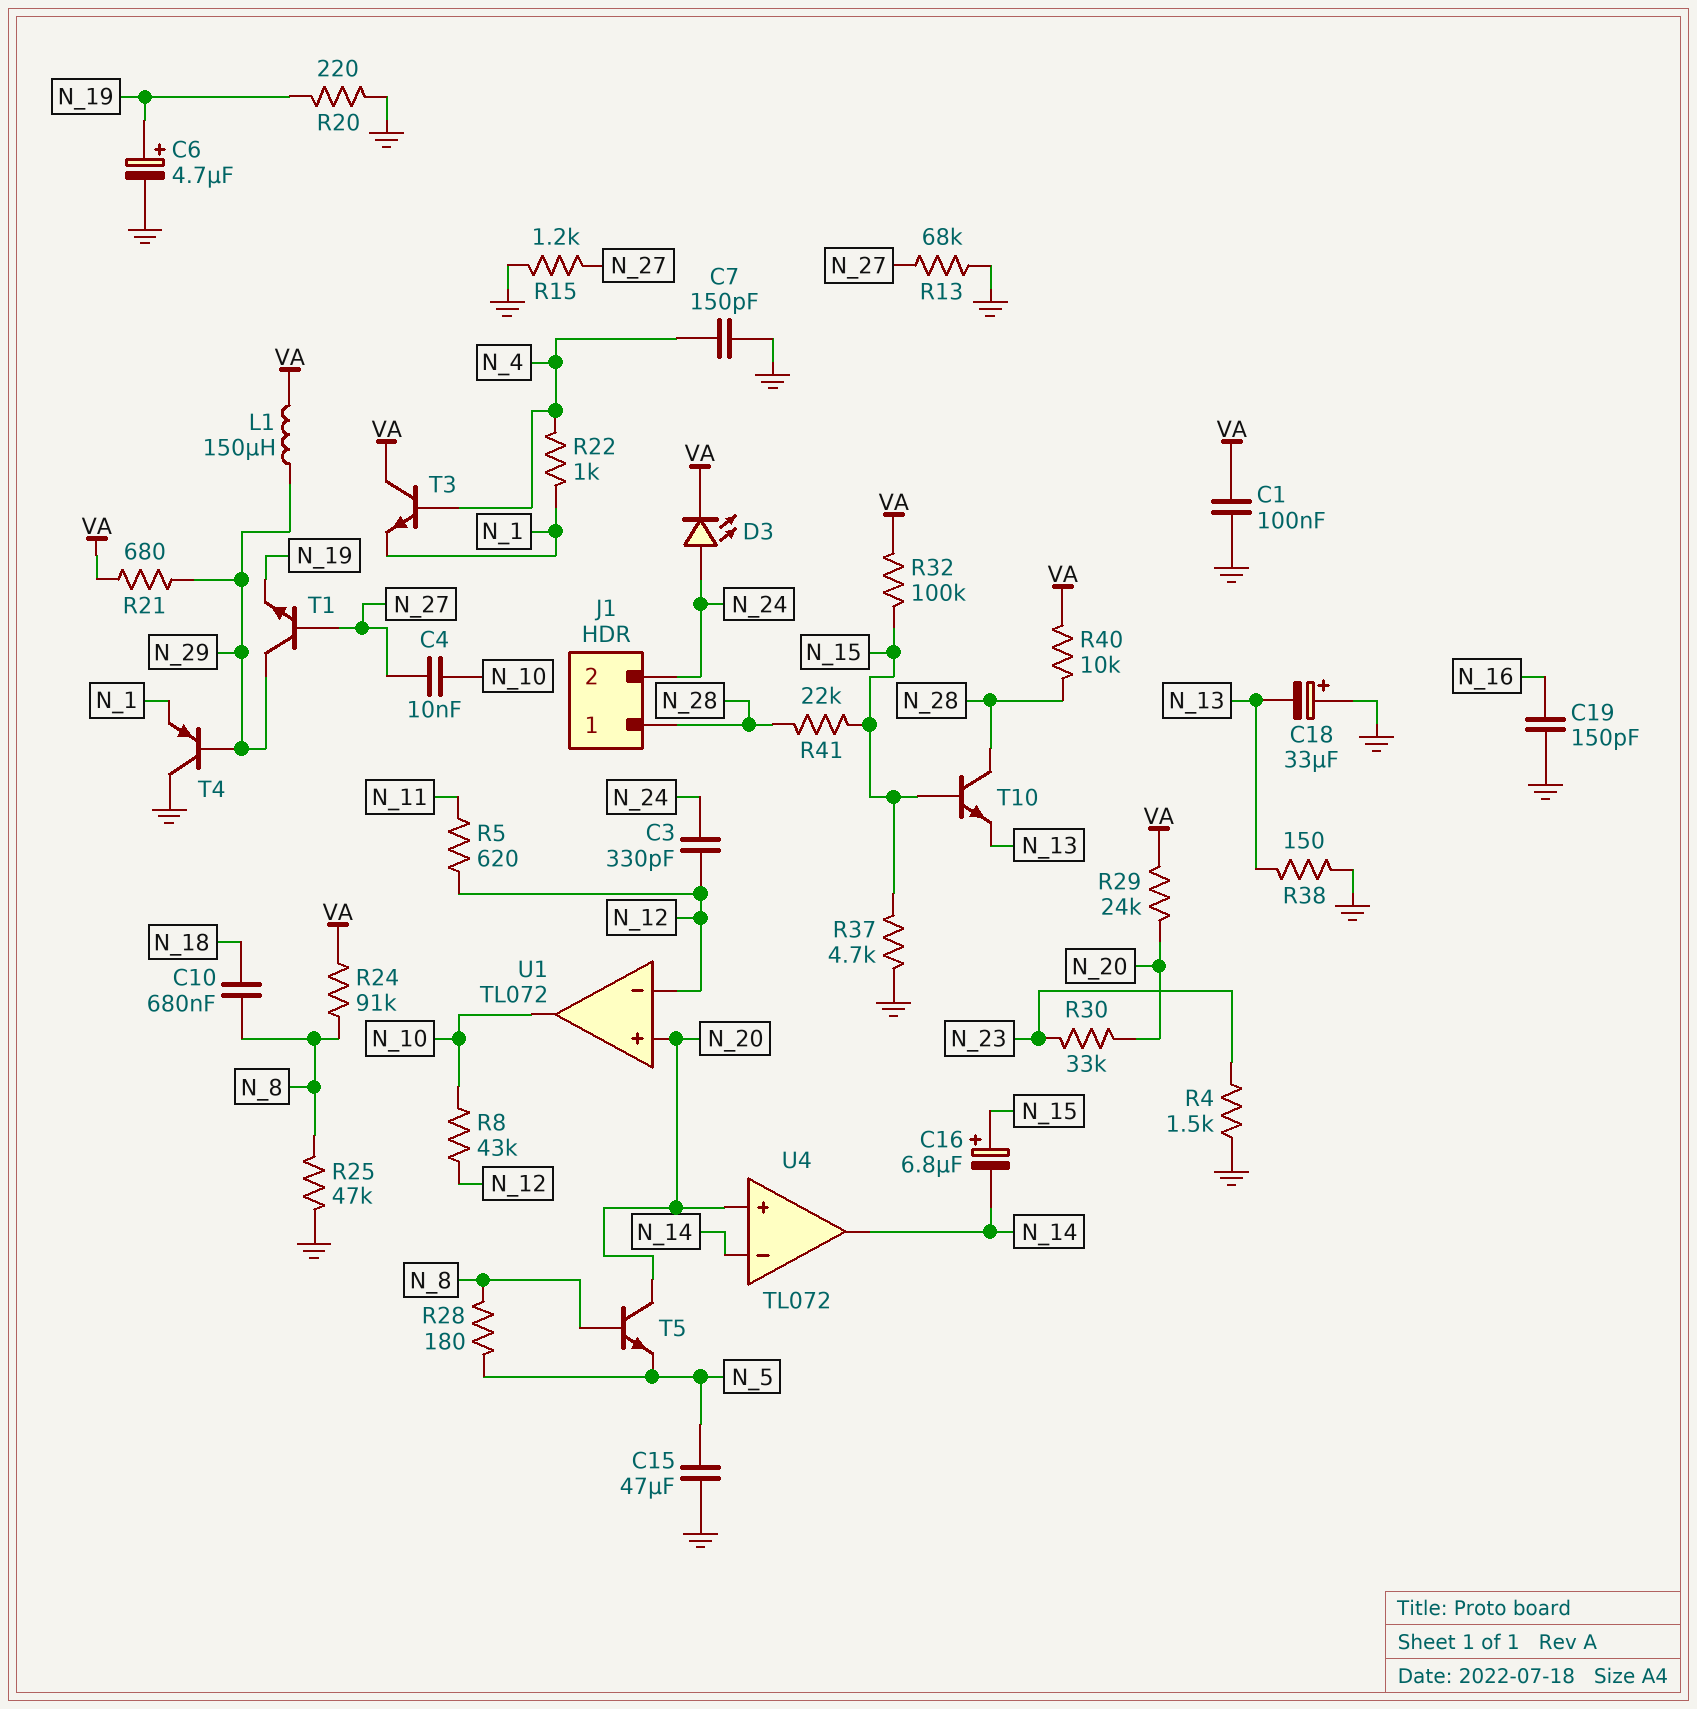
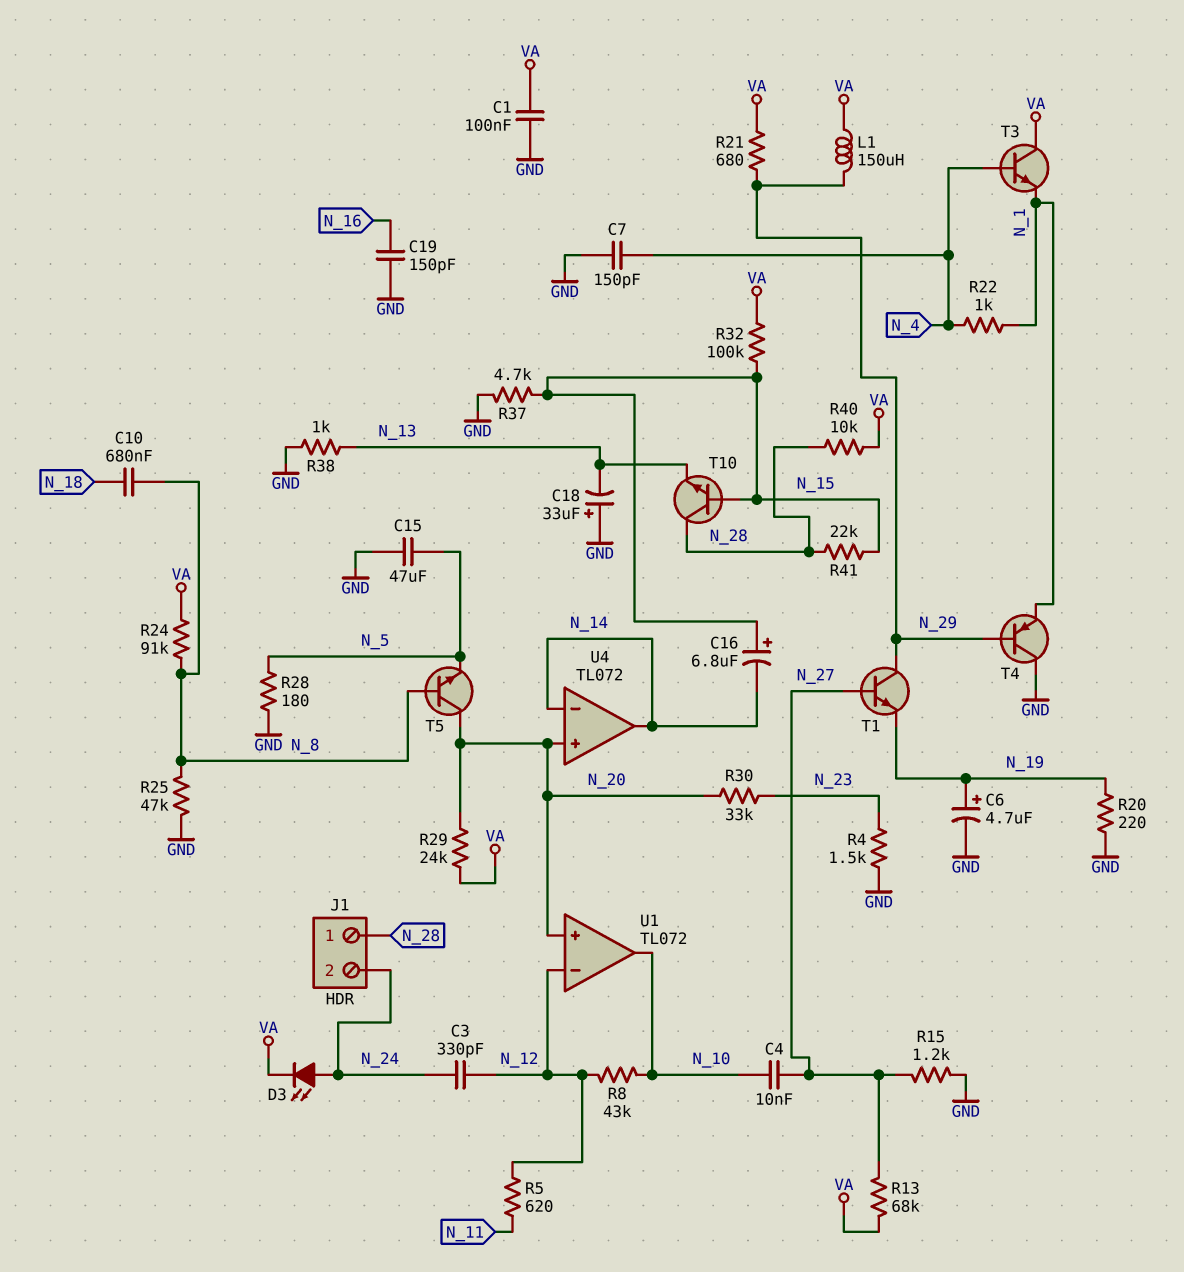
R13: 68k (GND, N_27) -> 68k (N_27, VA)
R28: 180 (N_5, N_8) -> 180 (GND, N_5)
R38: 150 (GND, N_13) -> 1k (GND, N_13)

